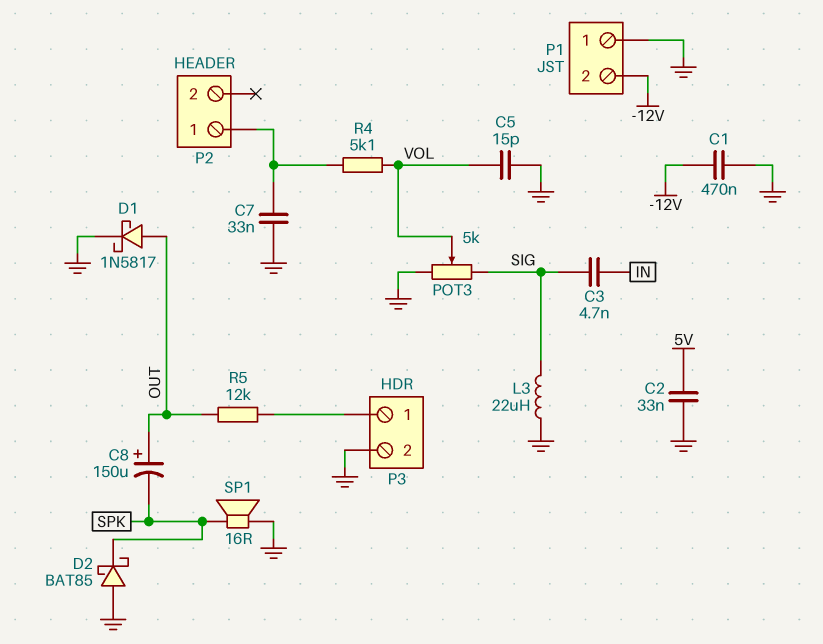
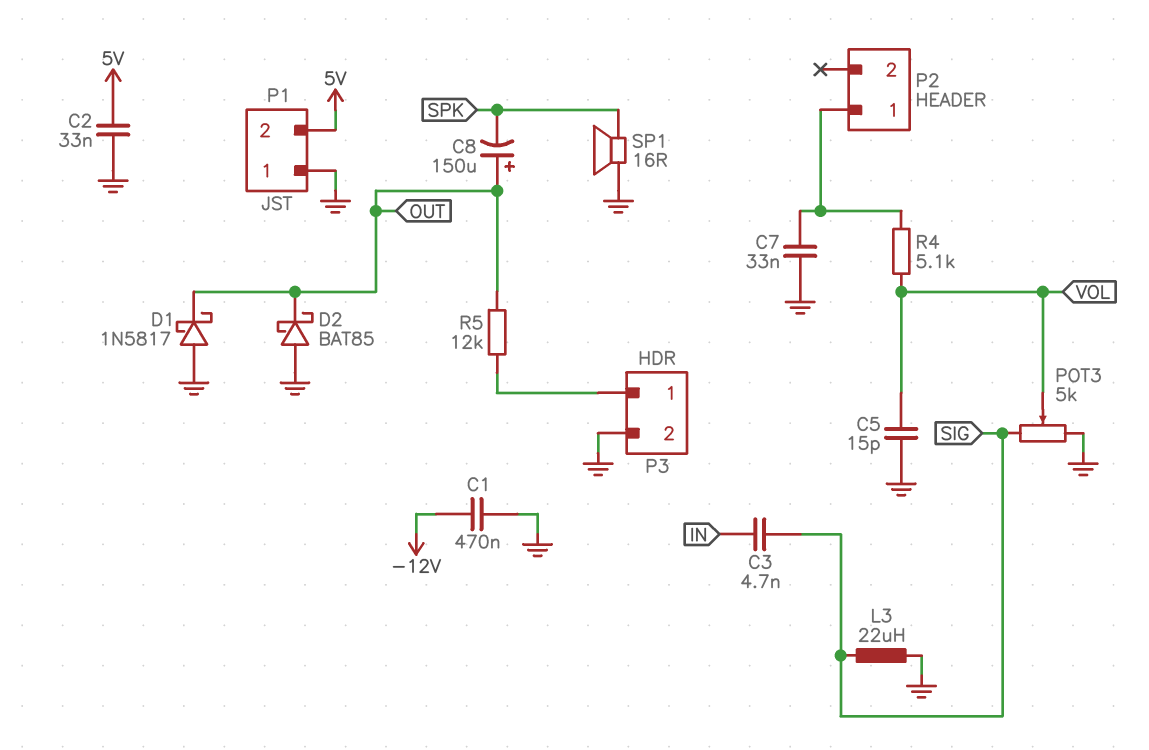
D1: schottky 1N5817 (A OUT, K GND) -> schottky 1N5817 (A GND, K OUT)
D2: schottky BAT85 (A GND, K SPK) -> schottky BAT85 (A GND, K OUT)
P1 pin 2: -12V -> 5V

